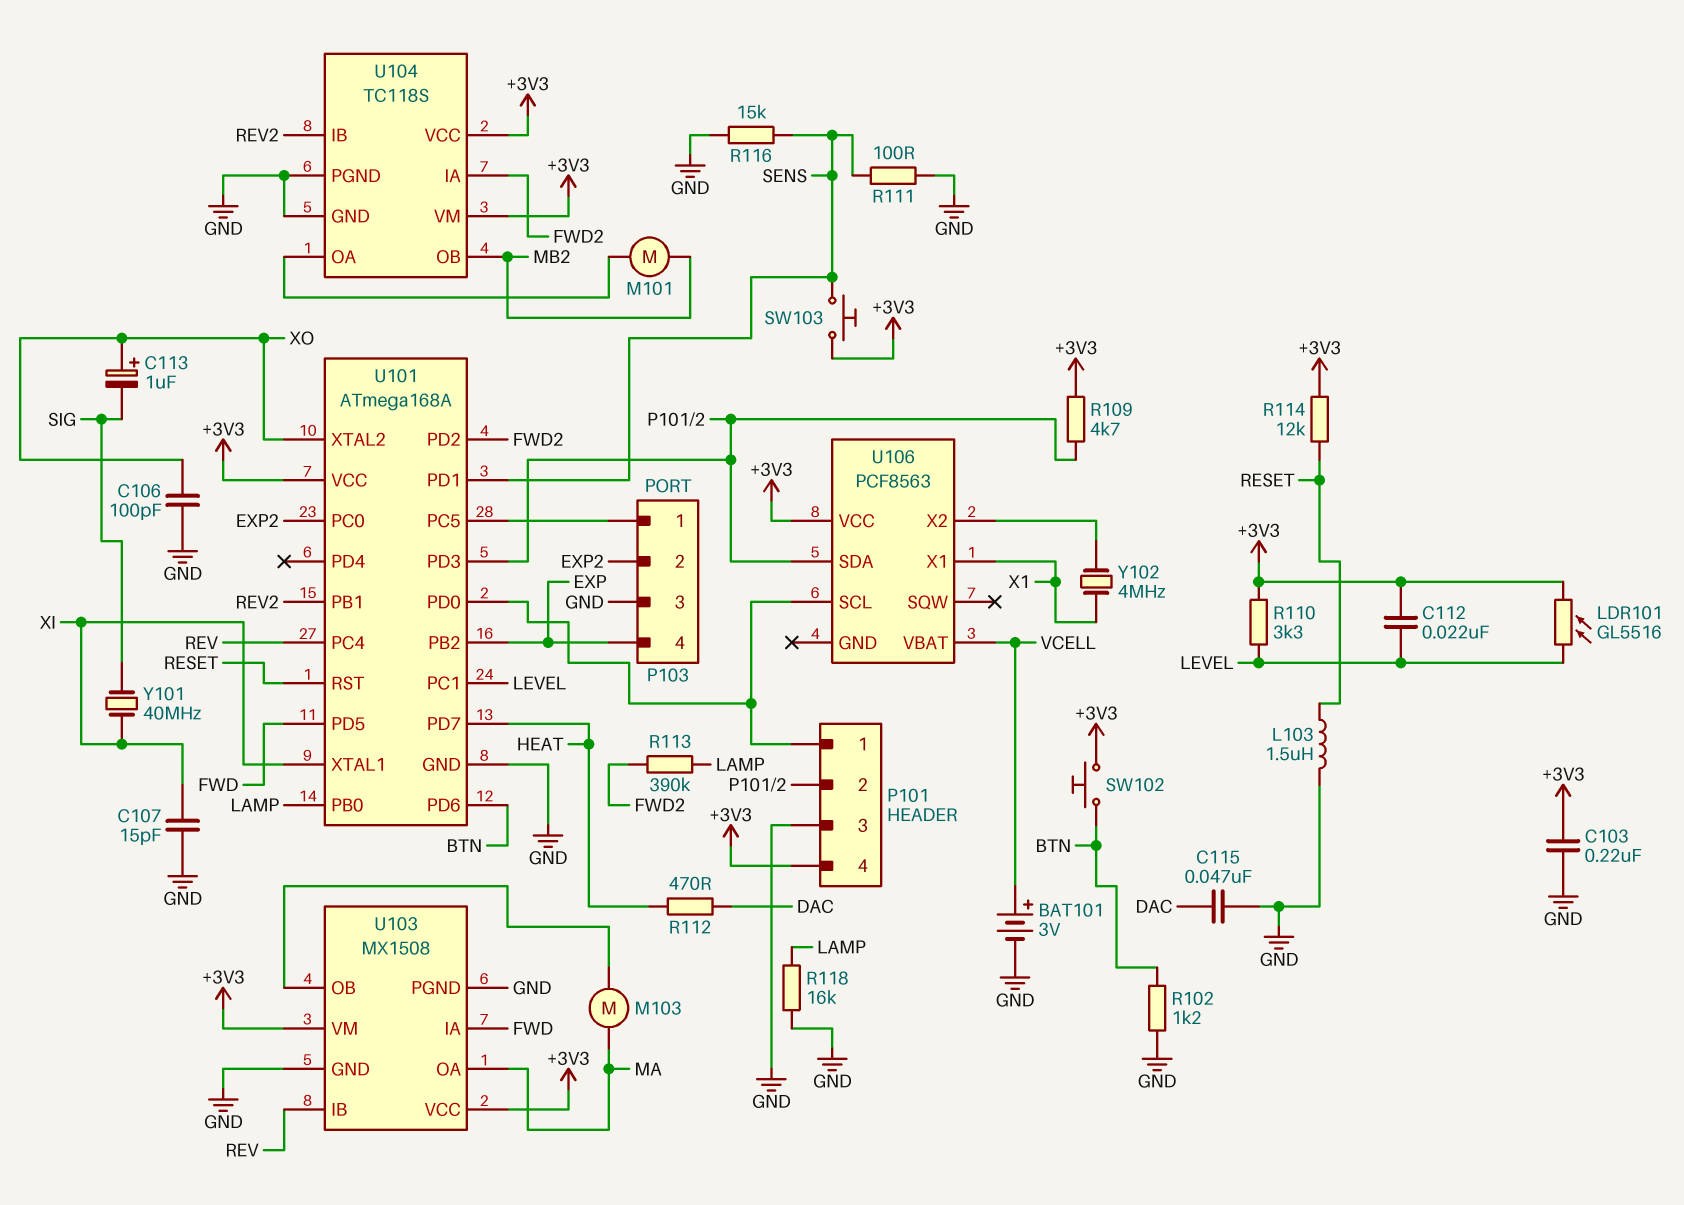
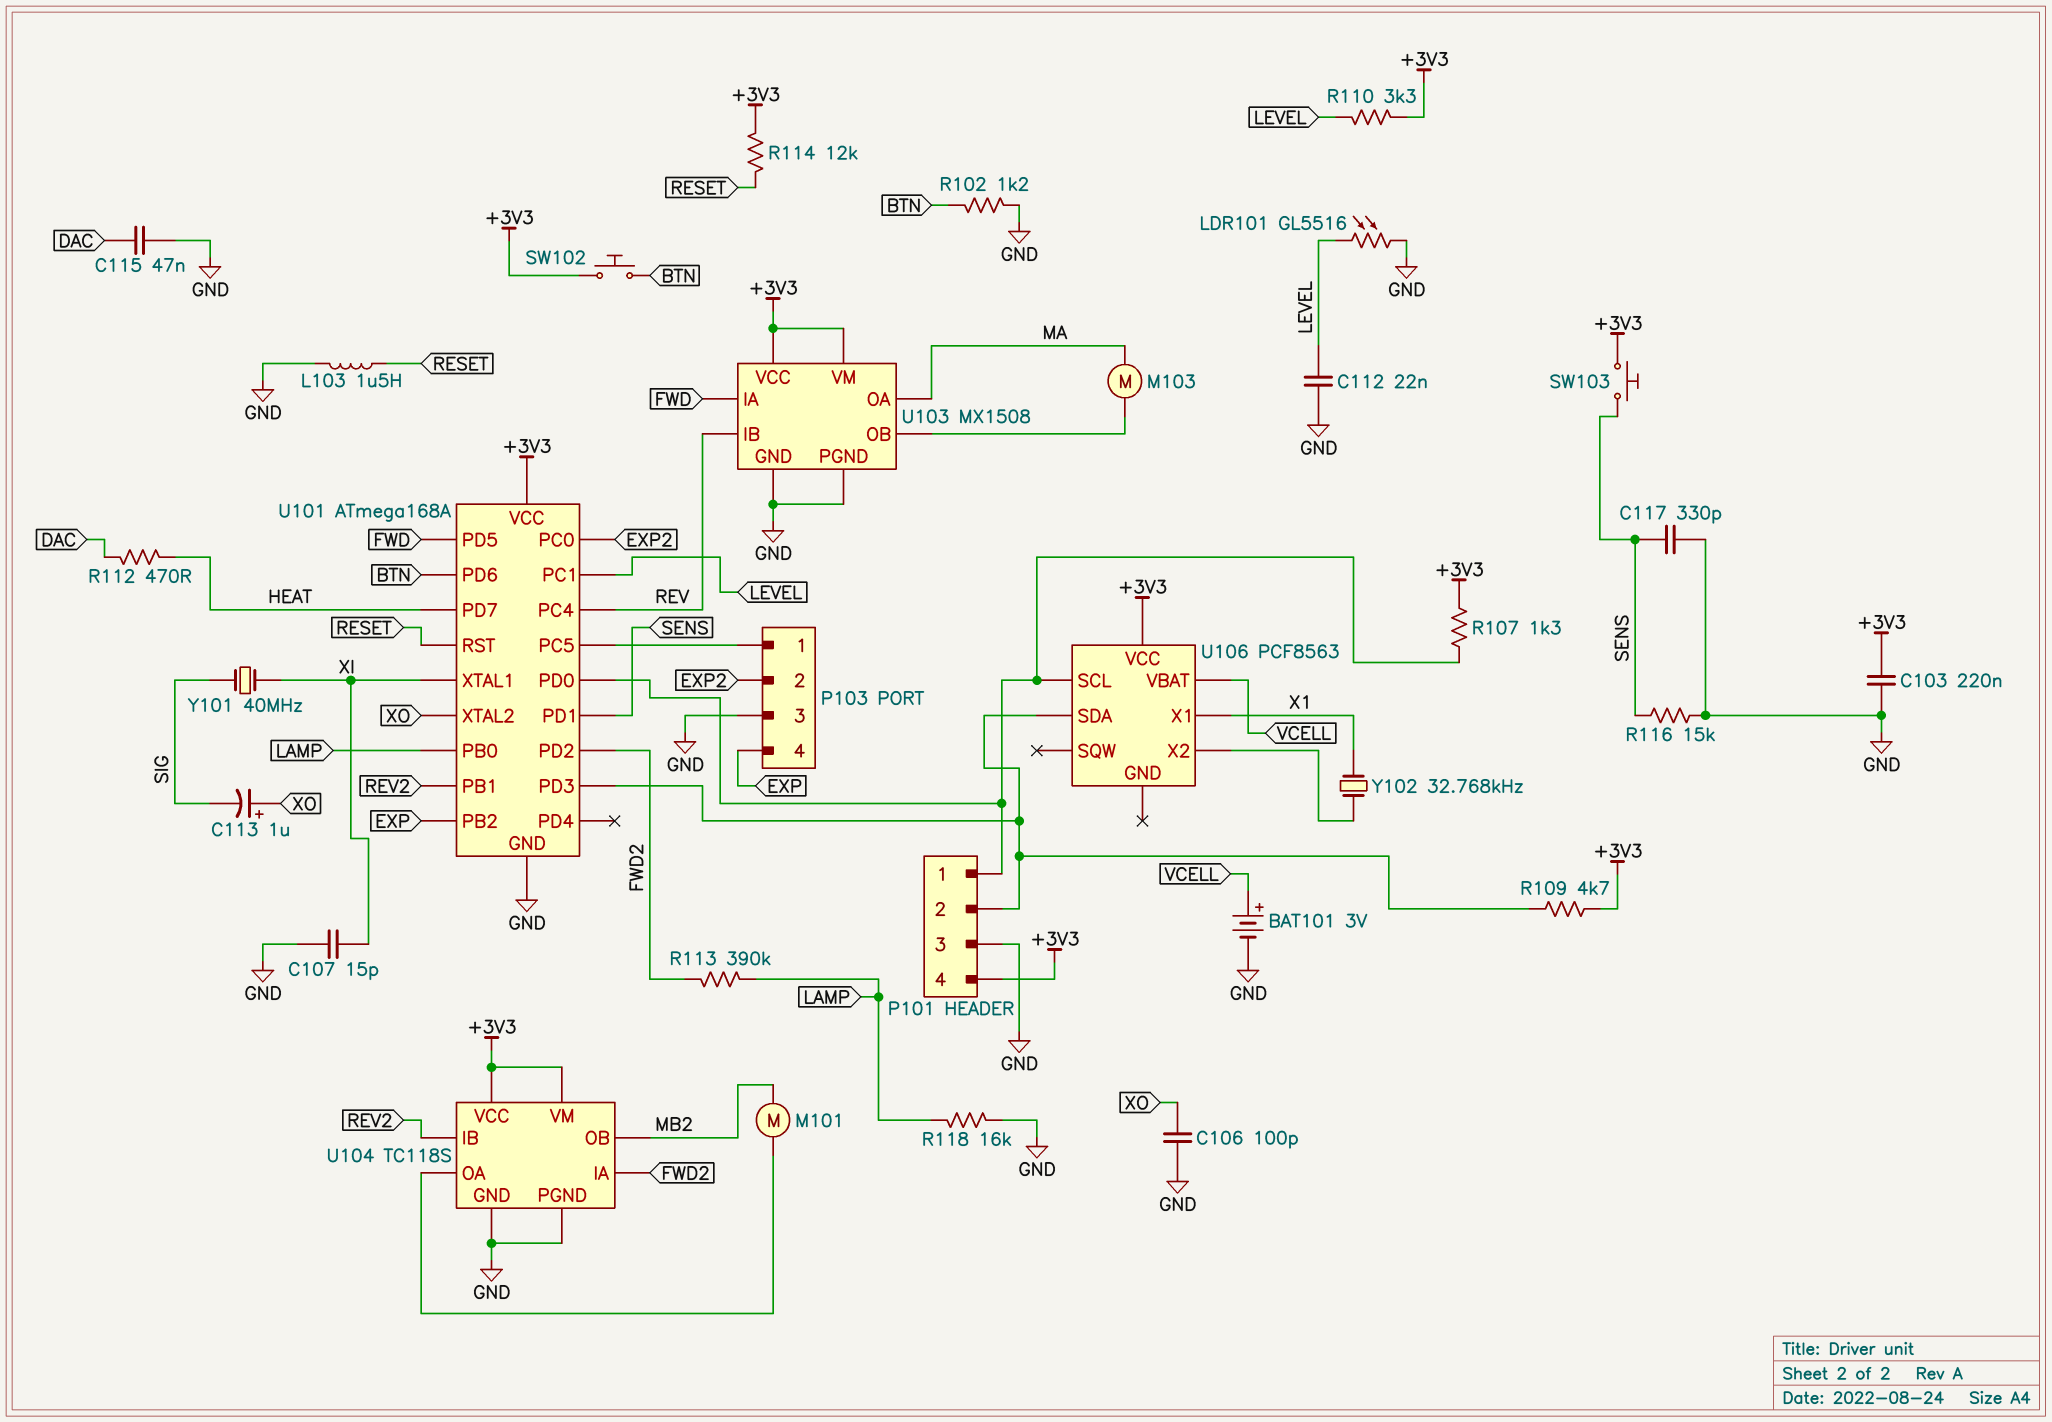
C112: 22nF (+3V3, LEVEL) -> 22nF (GND, LEVEL)
C117: none -> 330pF (GND, SENS)
LDR101: GL5516 (+3V3, LEVEL) -> GL5516 (GND, LEVEL)
R107: none -> 1.3k (+3V3, P101/1)
R111: 100 (GND, SENS) -> none
Y102: 4MHz (U106/X2, X1) -> 32.768kHz (U106/X2, X1)

